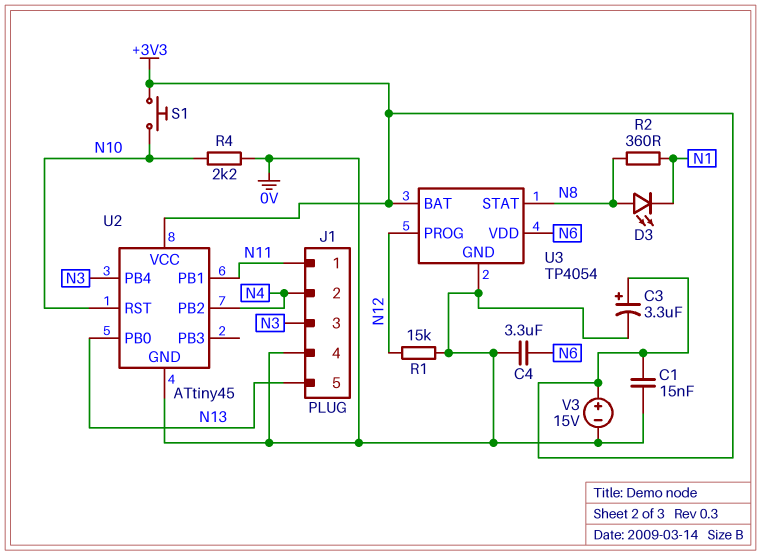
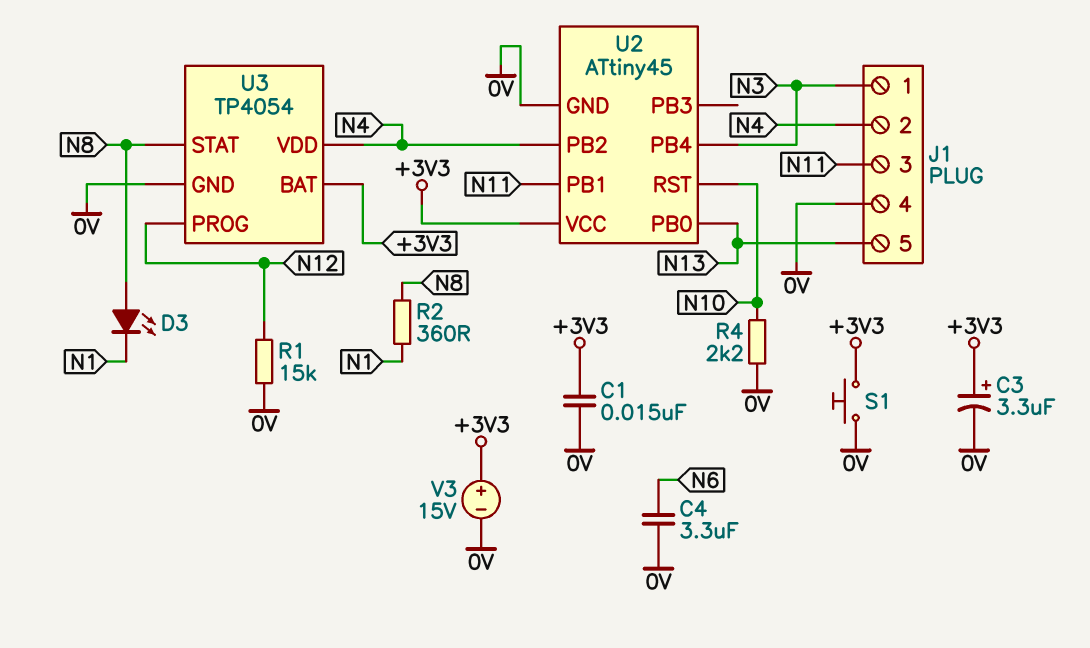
J1 pin 1: N11 -> N3
J1 pin 3: N3 -> N11
S1: button (+3V3, N10) -> button (+3V3, 0V)
U3 pin VDD: N6 -> N4

